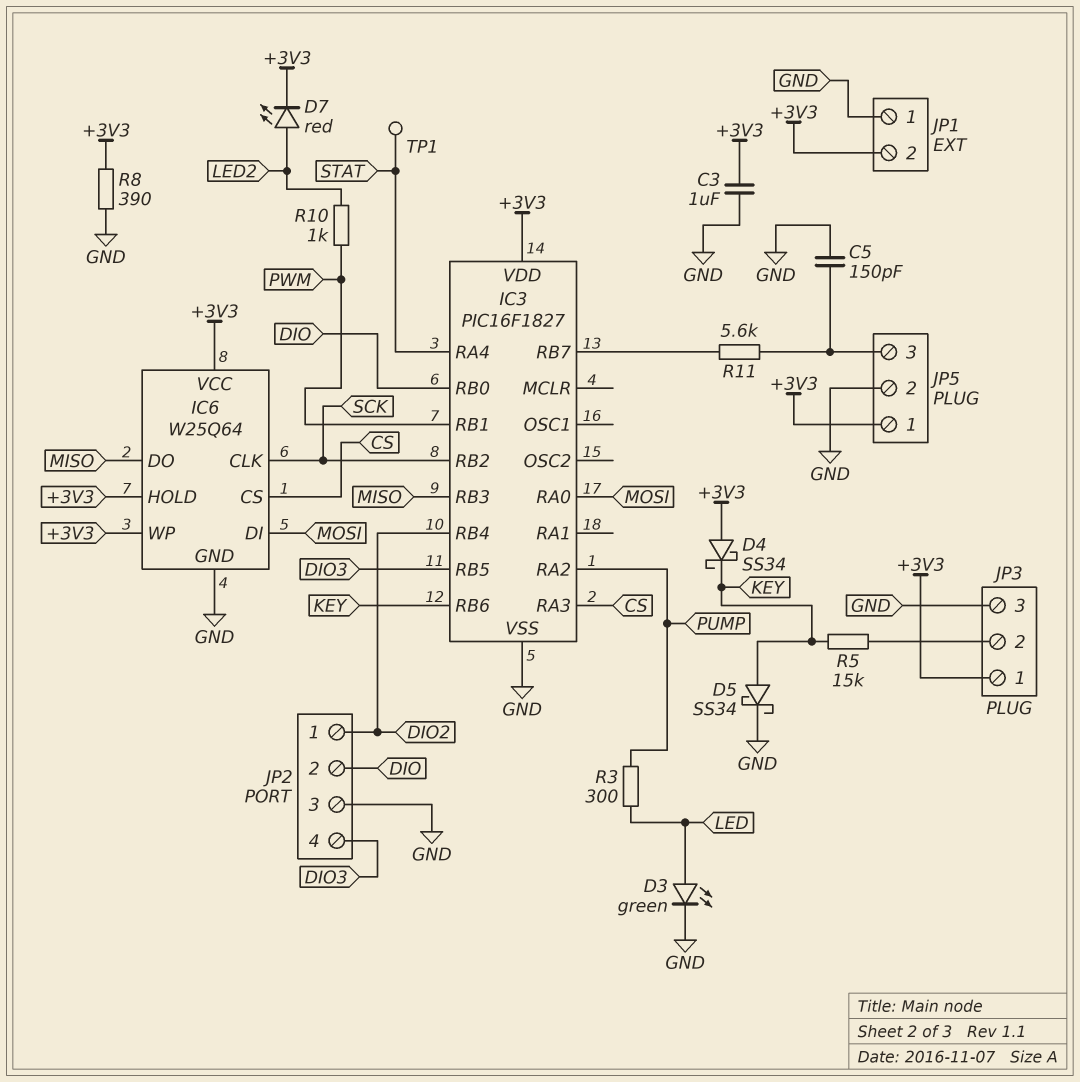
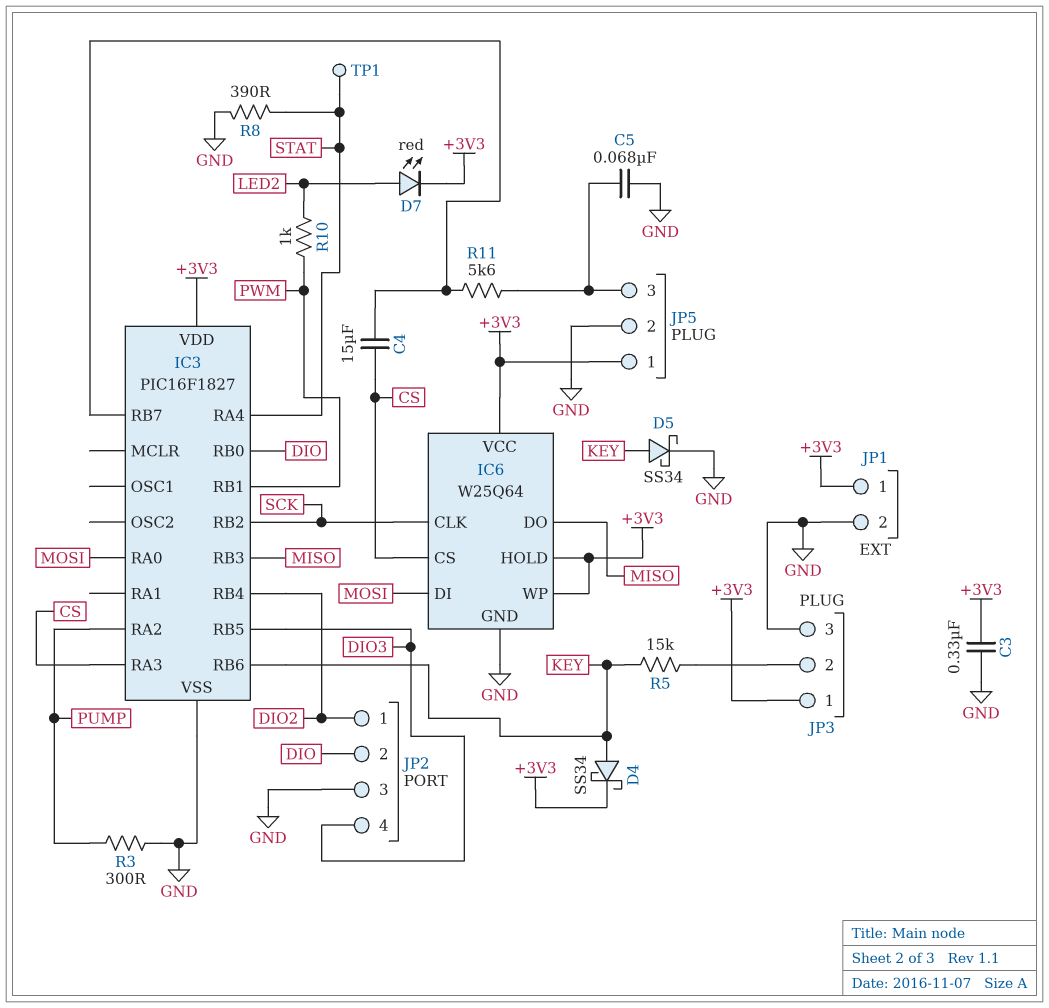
C3: 1uF (+3V3, GND) -> 330nF (+3V3, GND)
C4: none -> 15uF (CS, IC3/RB7)
C5: 150pF (GND, JP5/3) -> 68nF (GND, JP5/3)
D3: LED green (A LED, K GND) -> none
D4: schottky SS34 (A +3V3, K KEY) -> schottky SS34 (A KEY, K +3V3)
JP1 pin 1: GND -> +3V3
JP1 pin 2: +3V3 -> GND
R3: 300 (LED, PUMP) -> 300 (GND, PUMP)
R8: 390 (+3V3, GND) -> 390 (GND, STAT)

